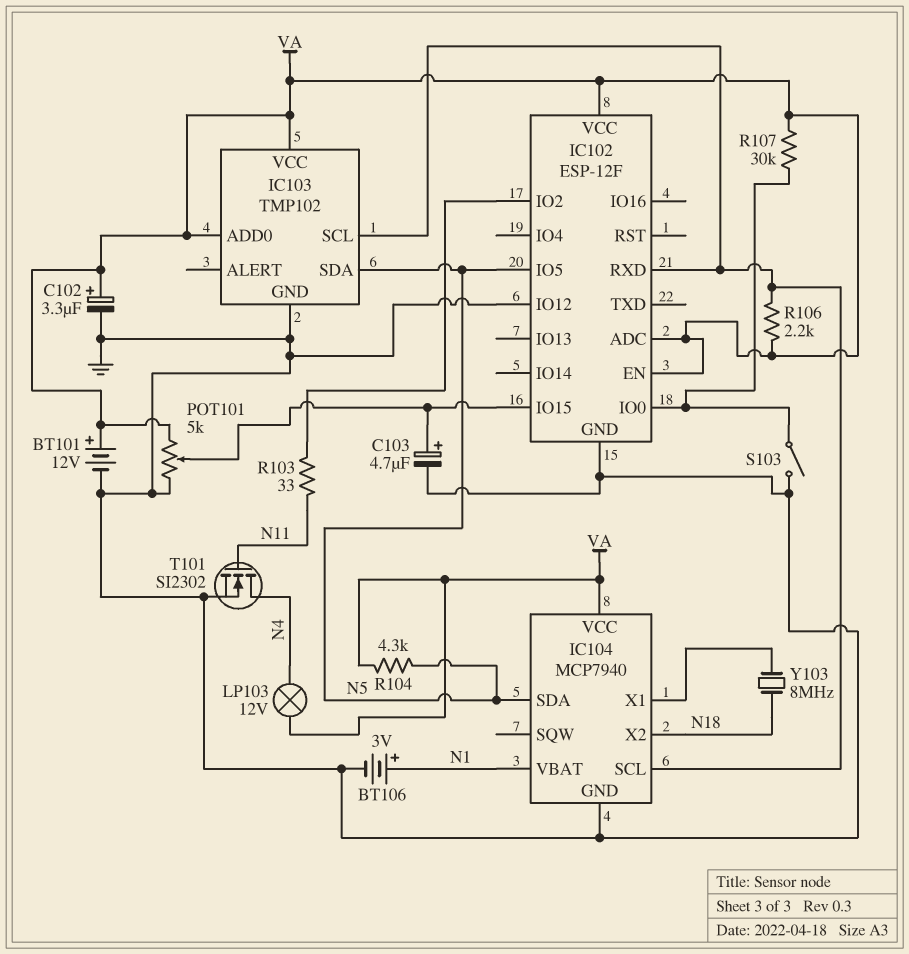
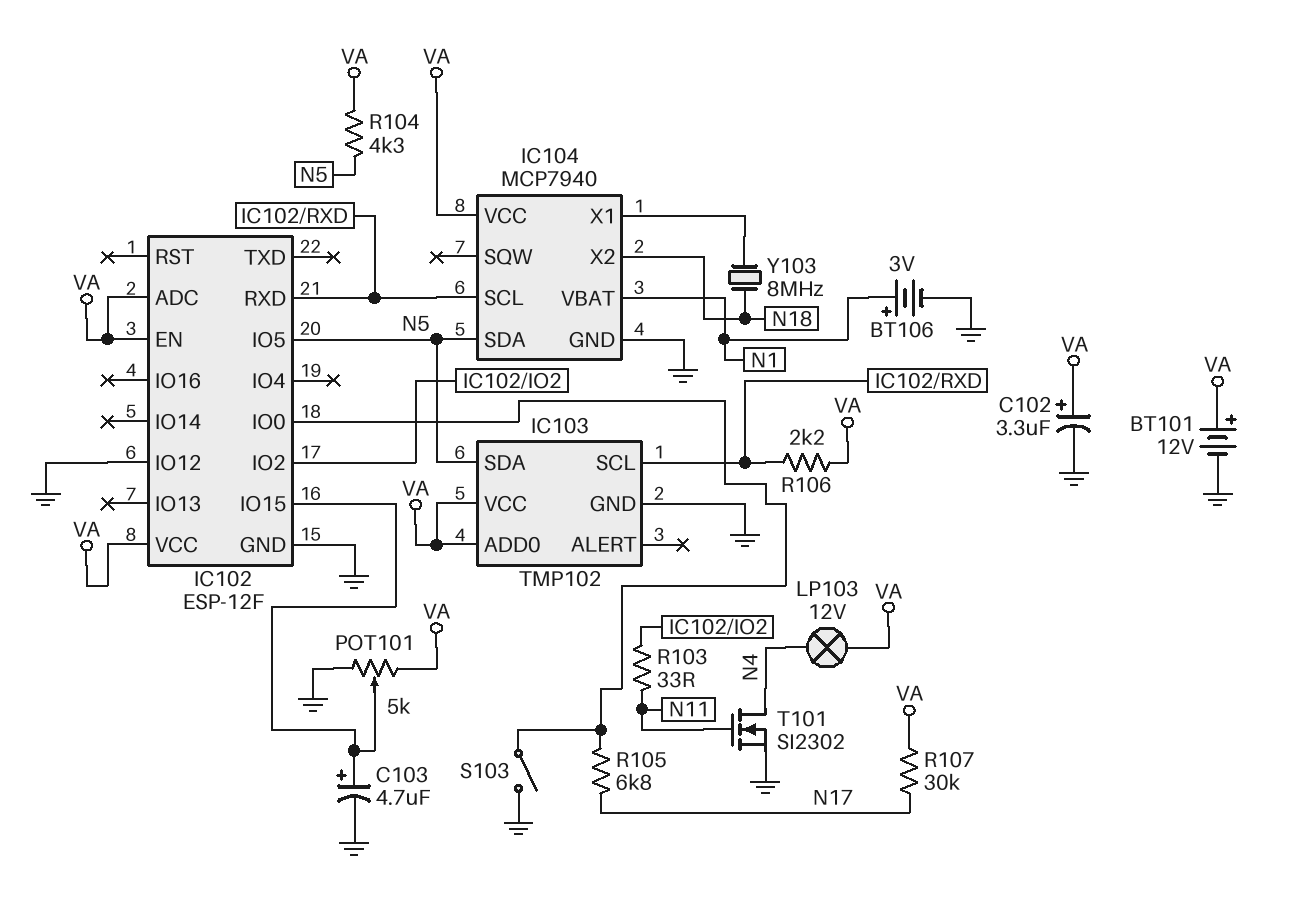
R105: none -> 6.8k (IC102/IO0, N17)
R107: 30k (IC102/IO0, VA) -> 30k (N17, VA)

